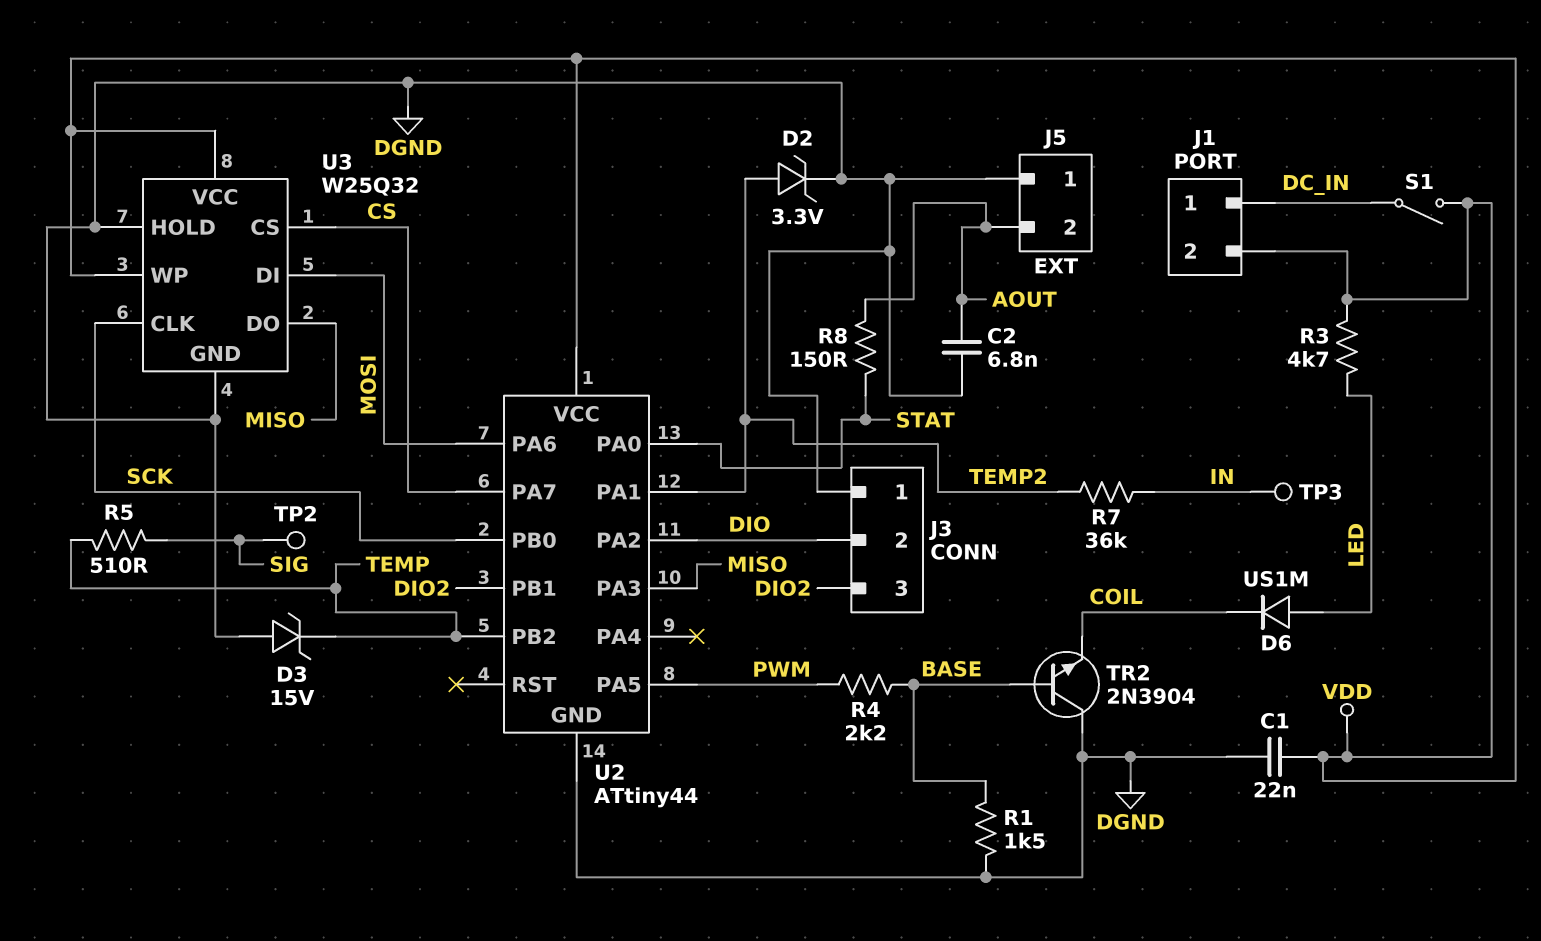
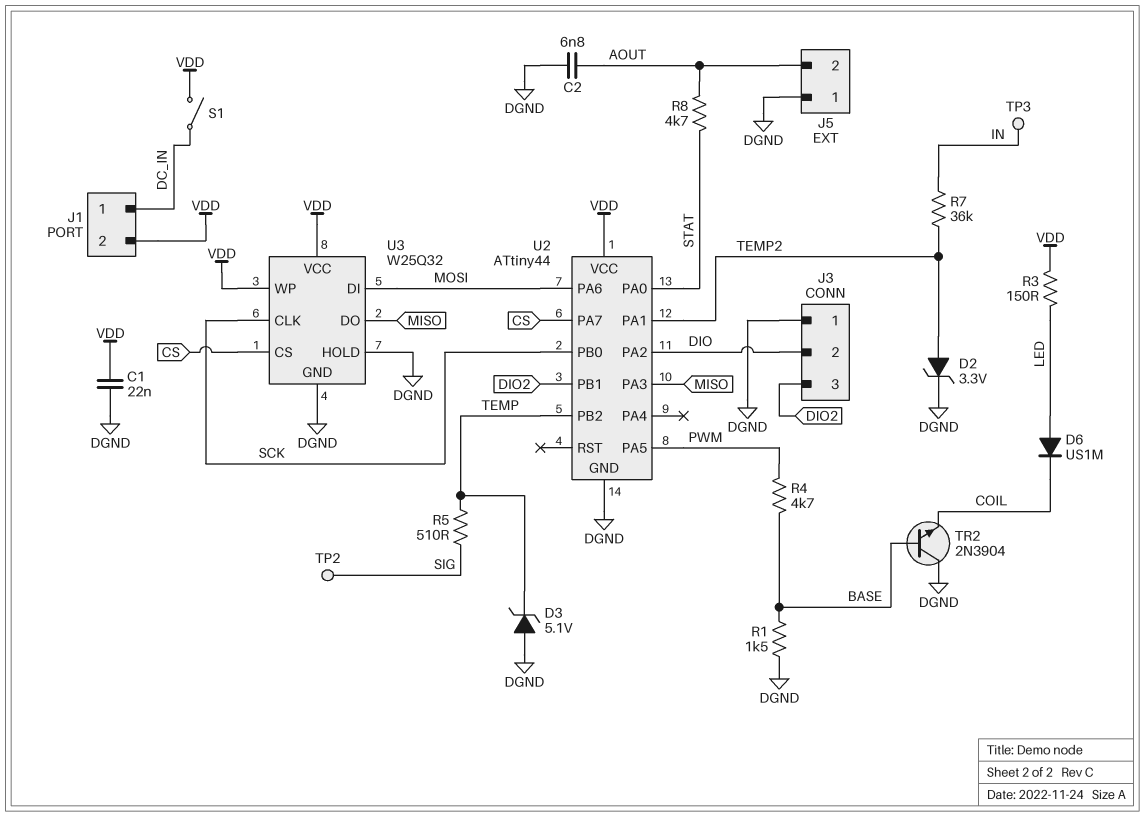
D3: zener 15V (A DGND, K TEMP) -> zener 5.1V (A DGND, K TEMP)
R3: 4.7k (LED, VDD) -> 150 (LED, VDD)
R4: 2.2k (BASE, PWM) -> 4.7k (BASE, PWM)
R8: 150 (AOUT, STAT) -> 4.7k (AOUT, STAT)

